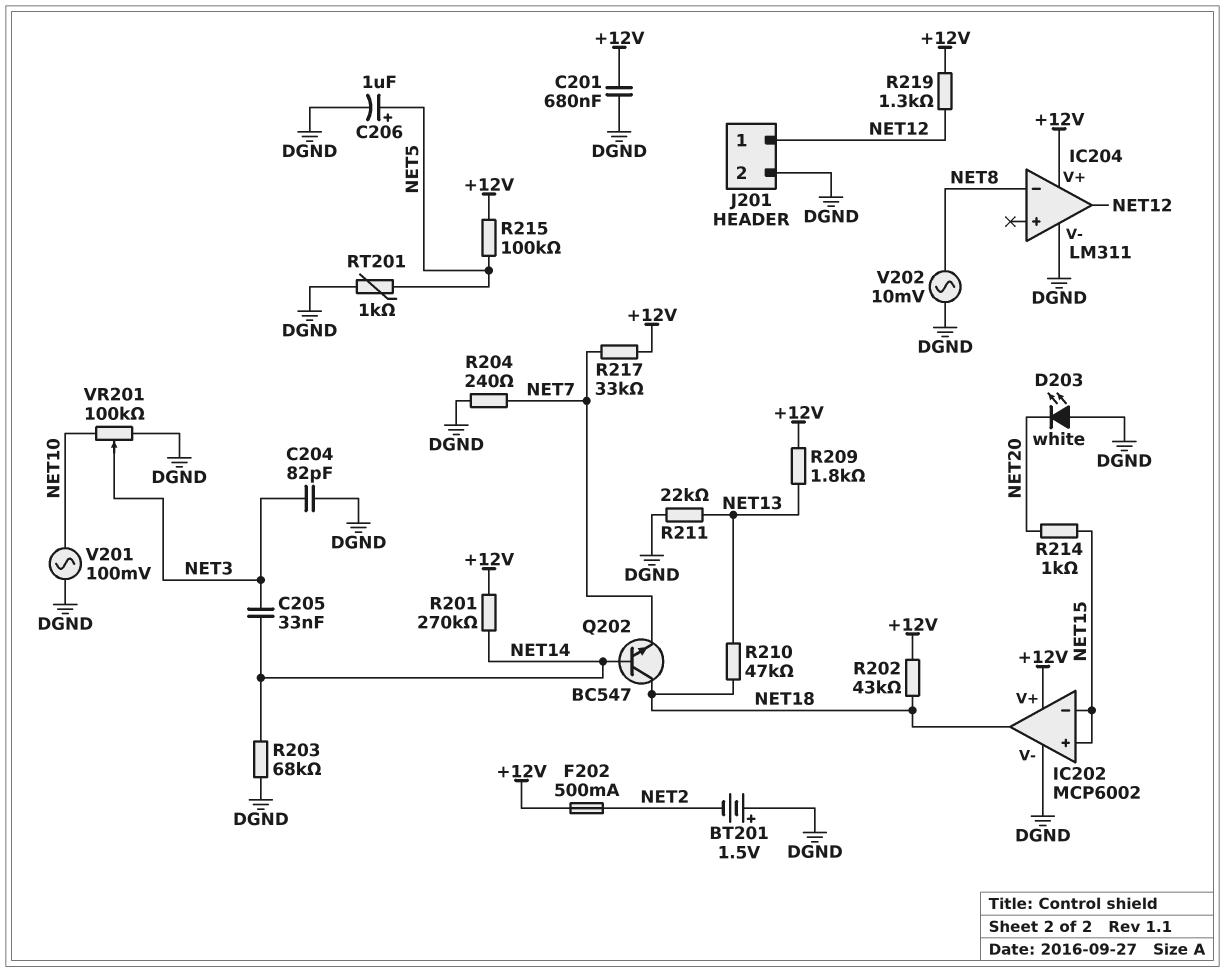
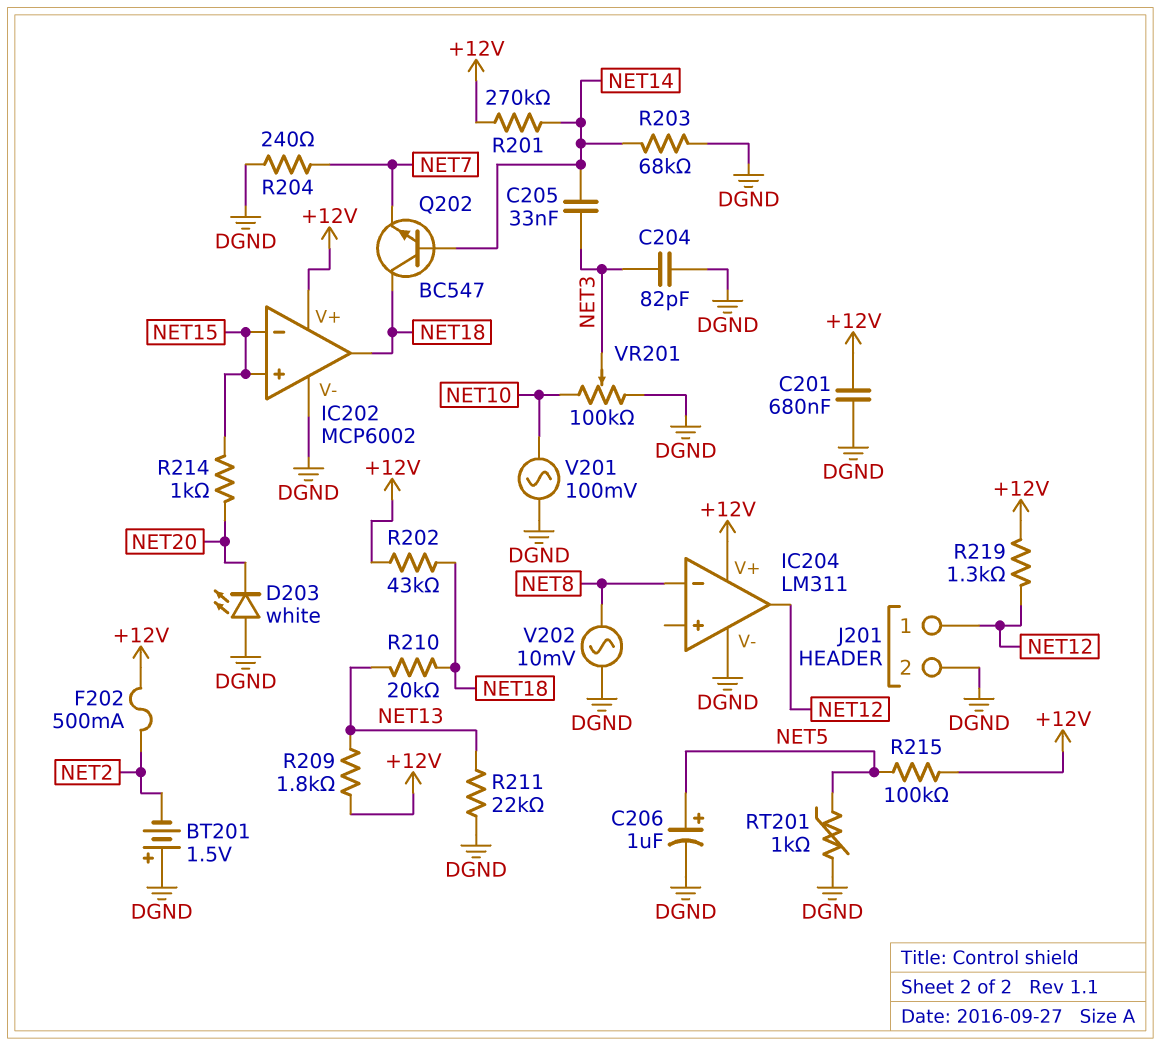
R210: 47k (NET13, NET18) -> 20k (NET13, NET18)
R217: 33k (+12V, NET7) -> none

